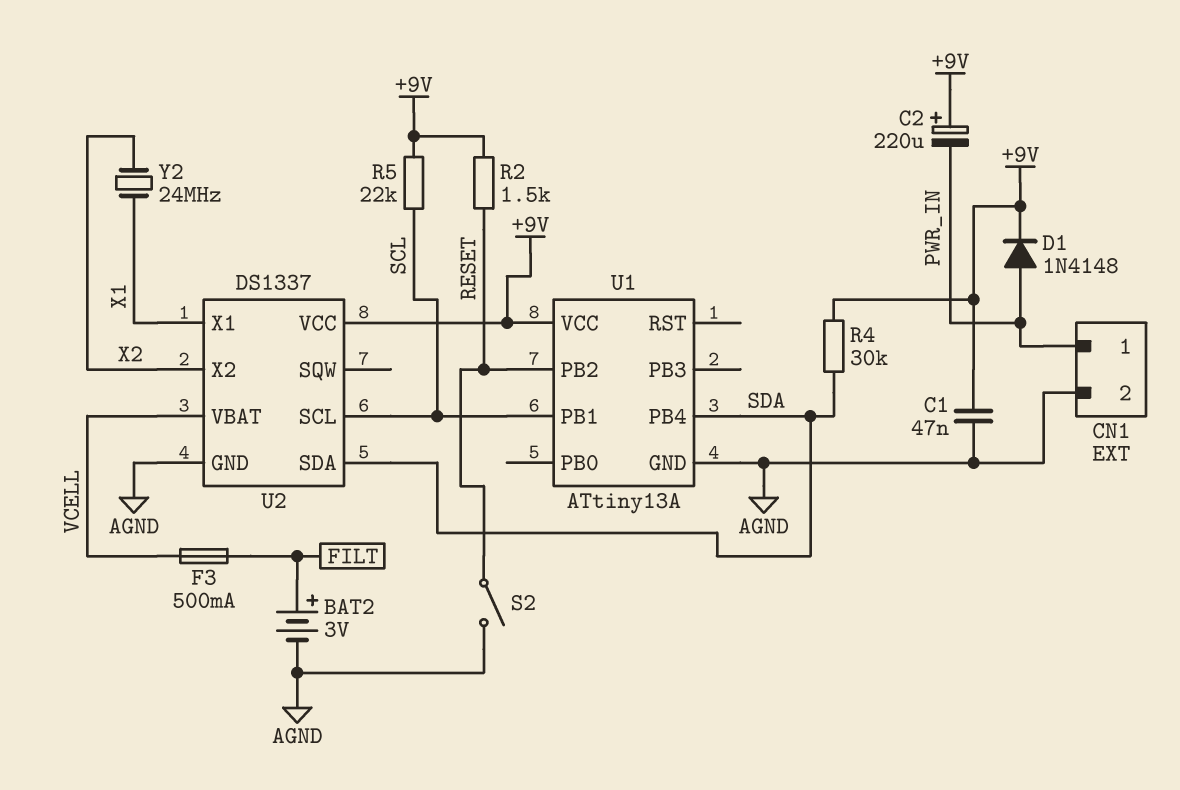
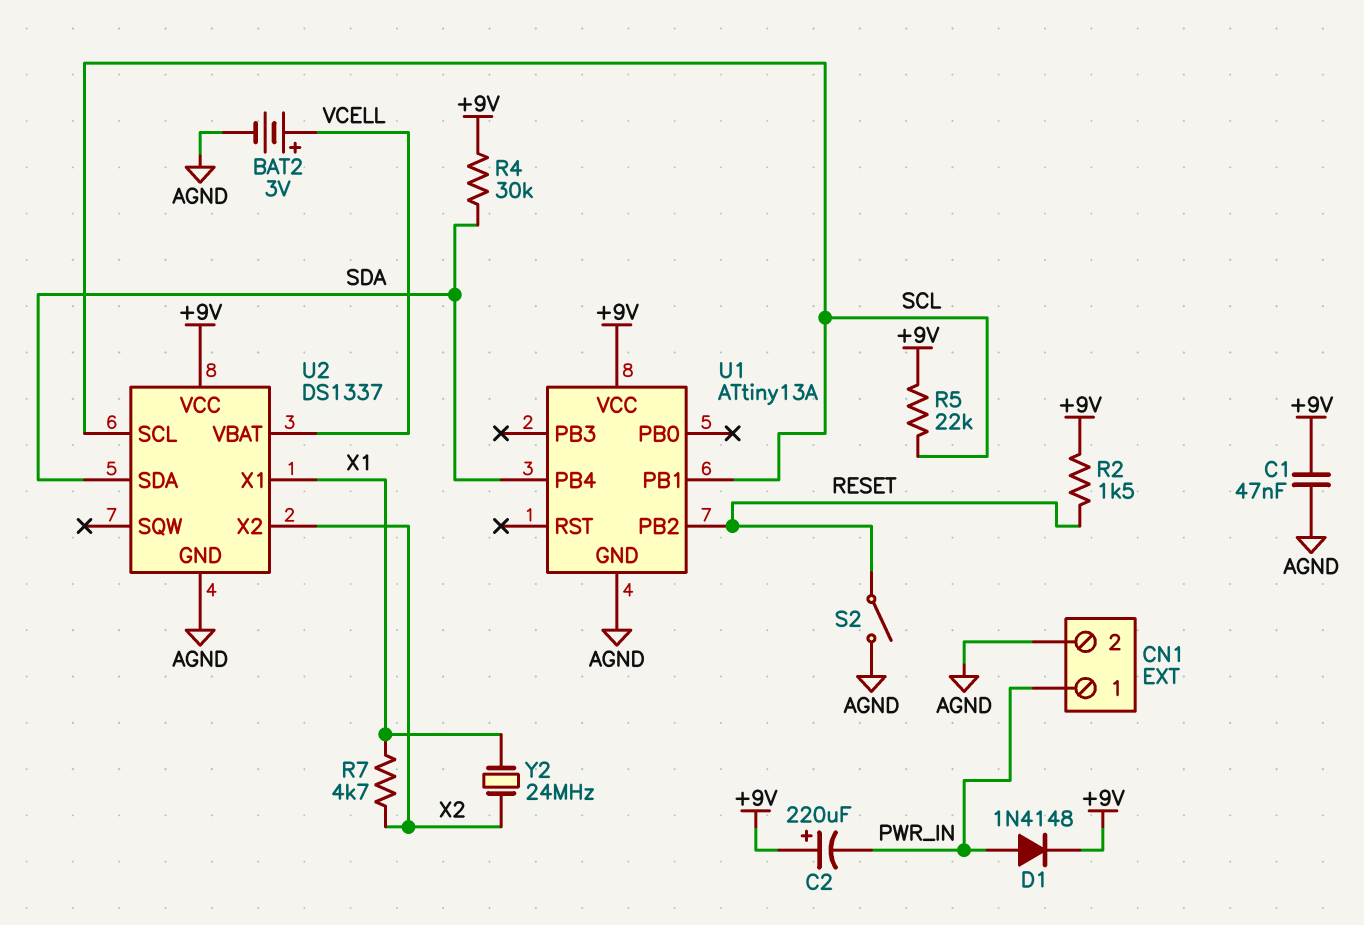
BAT2: 3V (plus FILT, minus AGND) -> 3V (plus VCELL, minus AGND)
F3: 500mA (FILT, VCELL) -> none
R7: none -> 4.7k (X1, X2)

